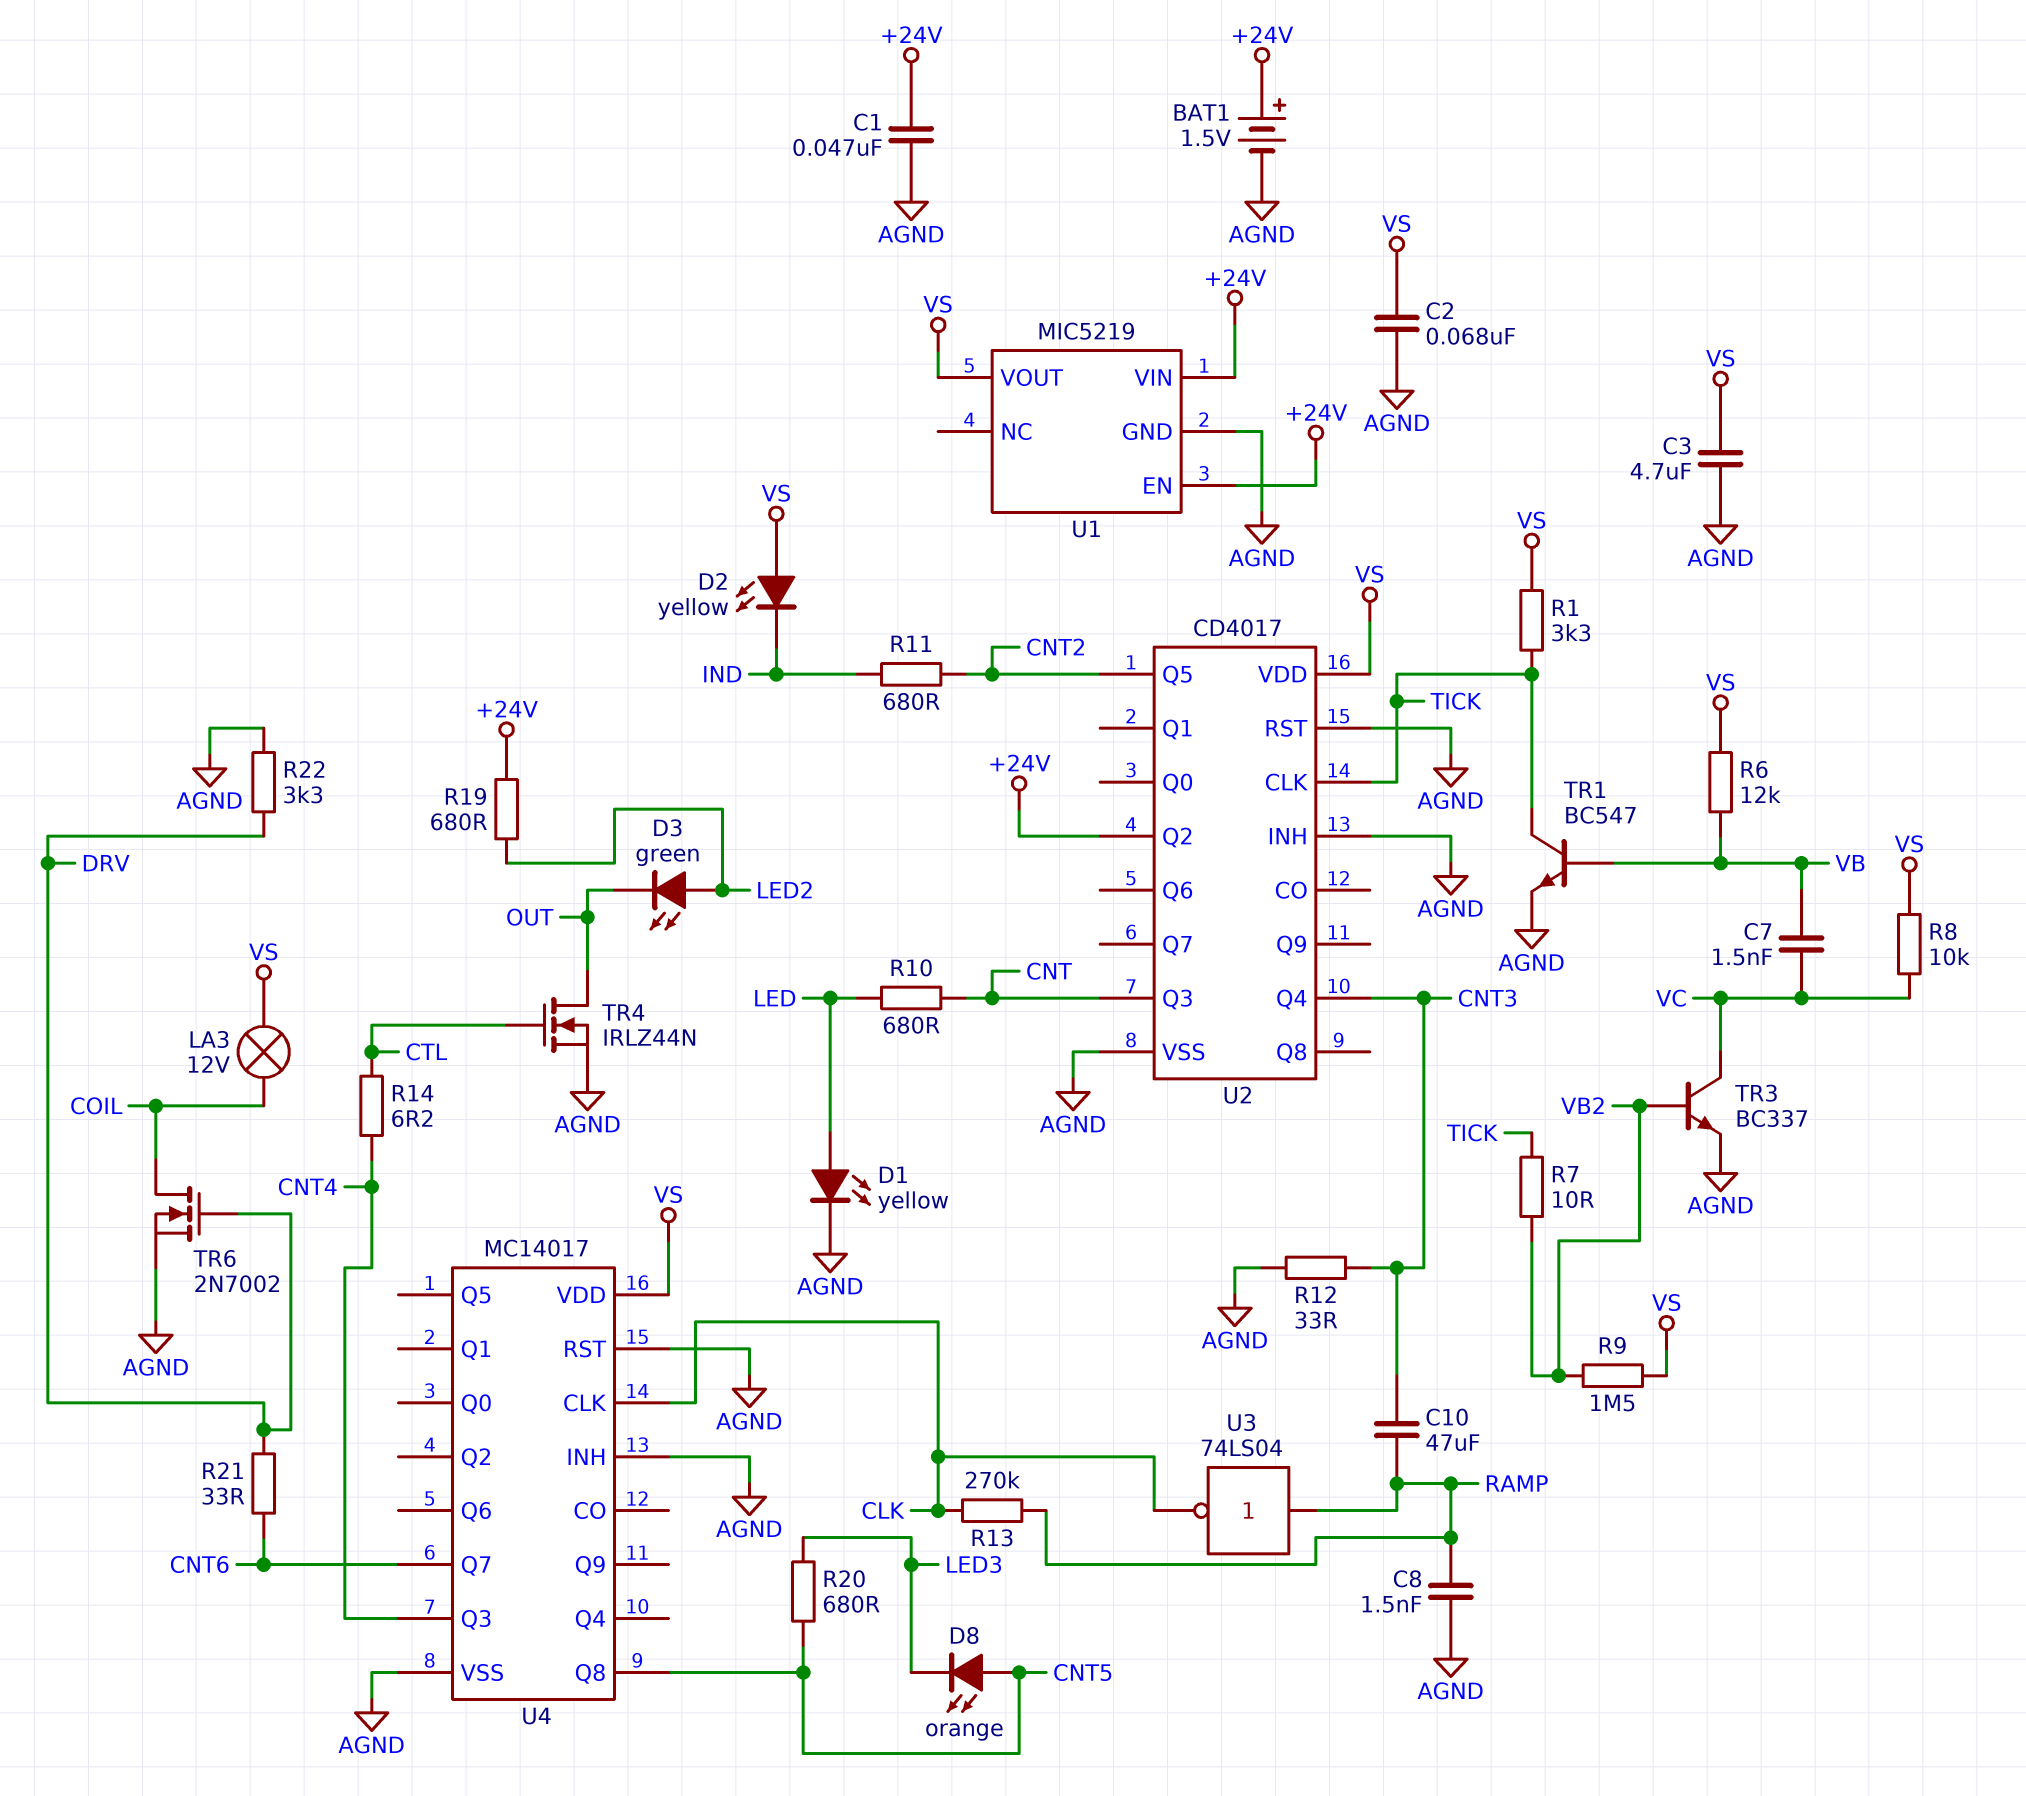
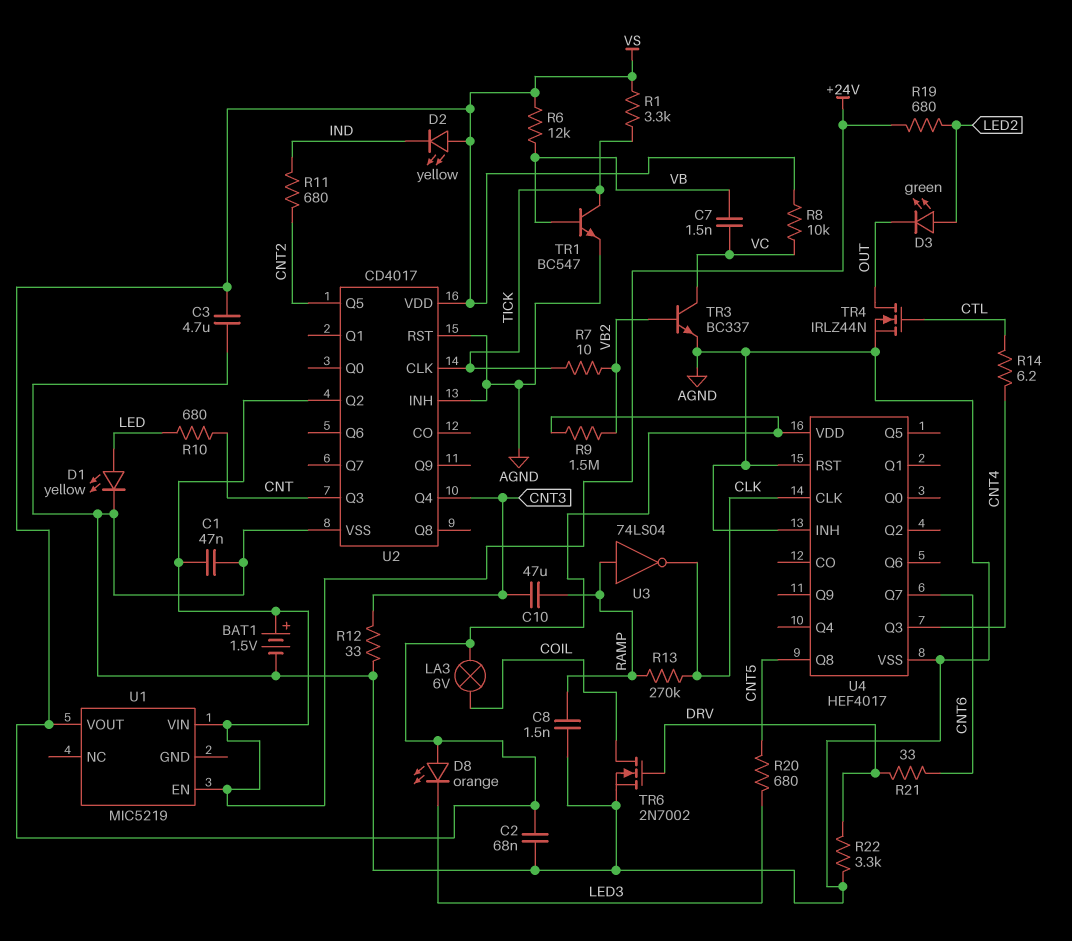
D8: LED orange (A CNT5, K LED3) -> LED orange (A VS, K LED3)
LA3: lamp 12V (COIL, VS) -> lamp 6V (COIL, VS)
U1 pin GND: AGND -> none
U4: MC14017 -> HEF4017

